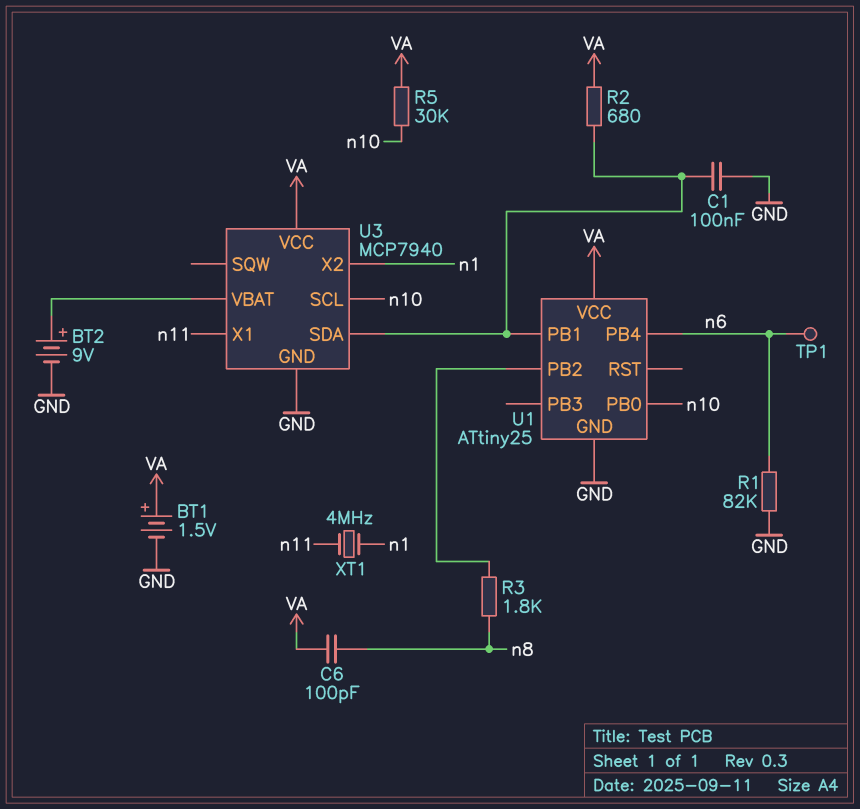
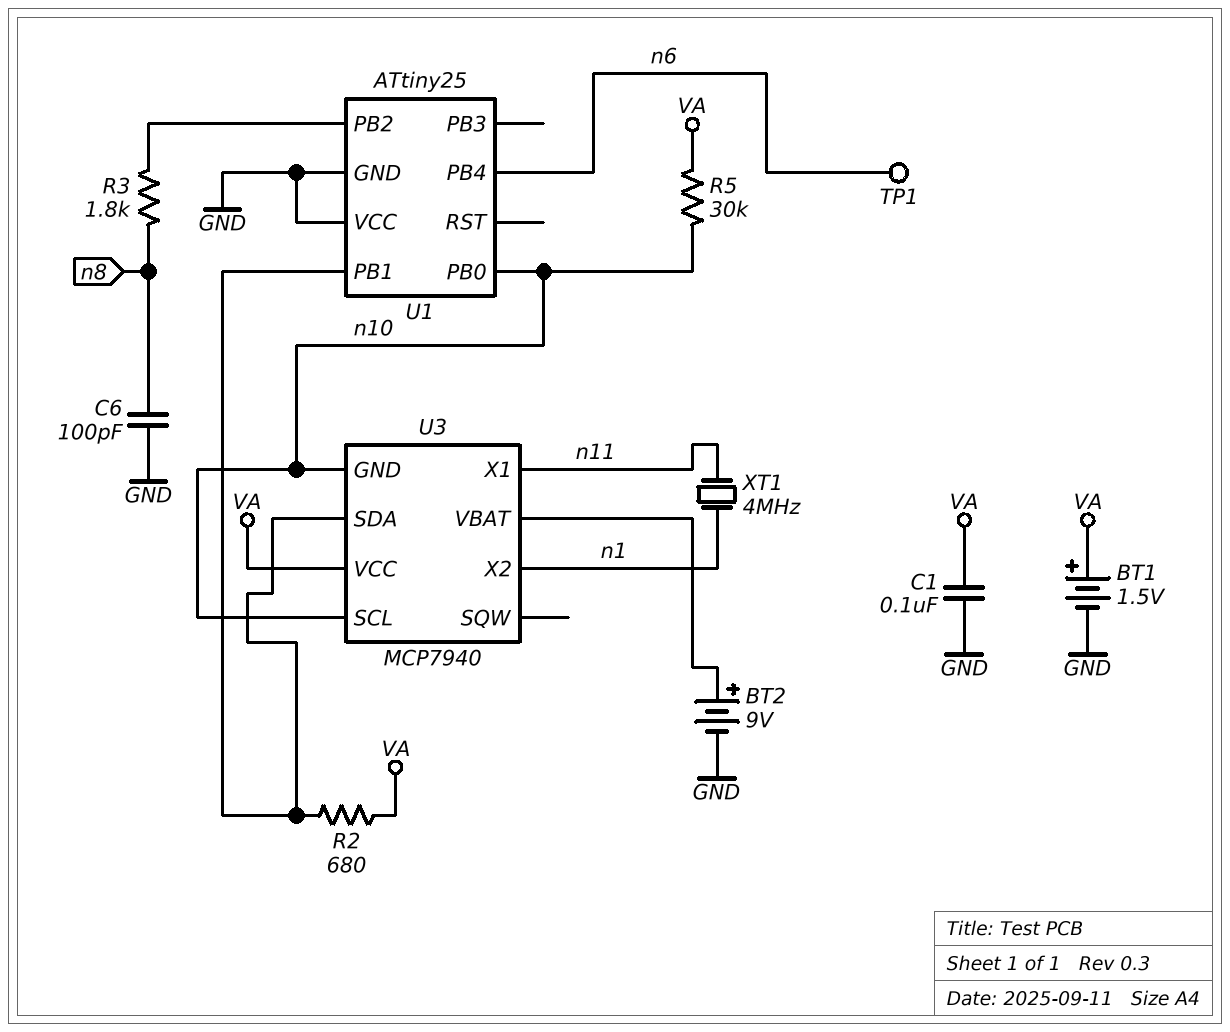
C1: 100nF (GND, U1/PB1) -> 100nF (GND, VA)
C6: 100pF (VA, n8) -> 100pF (GND, n8)
R1: 82k (GND, n6) -> none
U1 pin VCC: VA -> GND
U3 pin GND: GND -> n10

